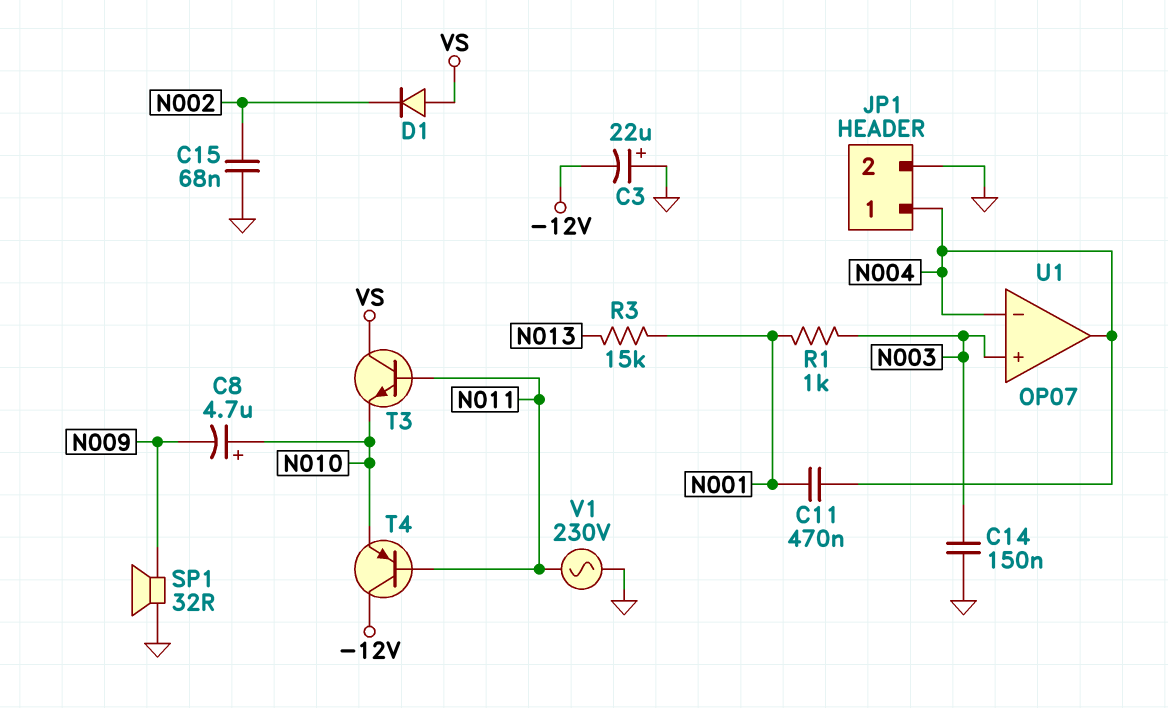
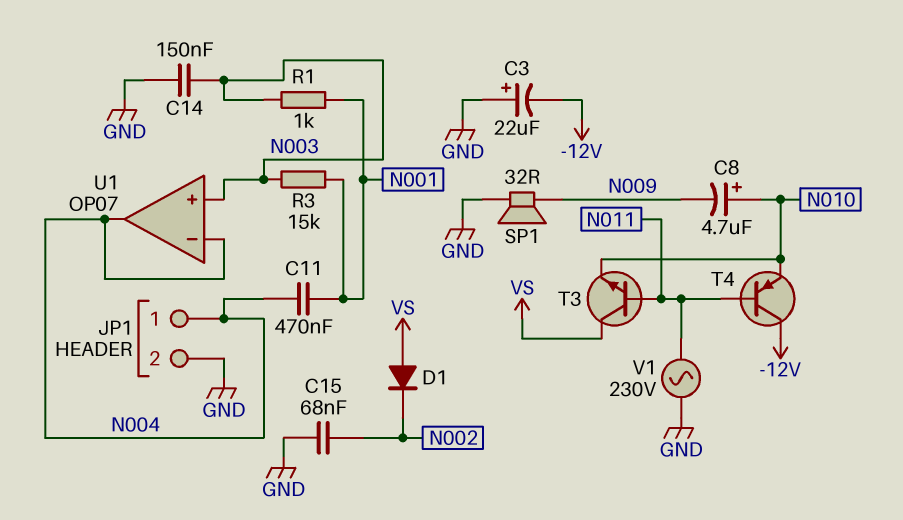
R3: 15k (N001, N013) -> 15k (N001, N003)

